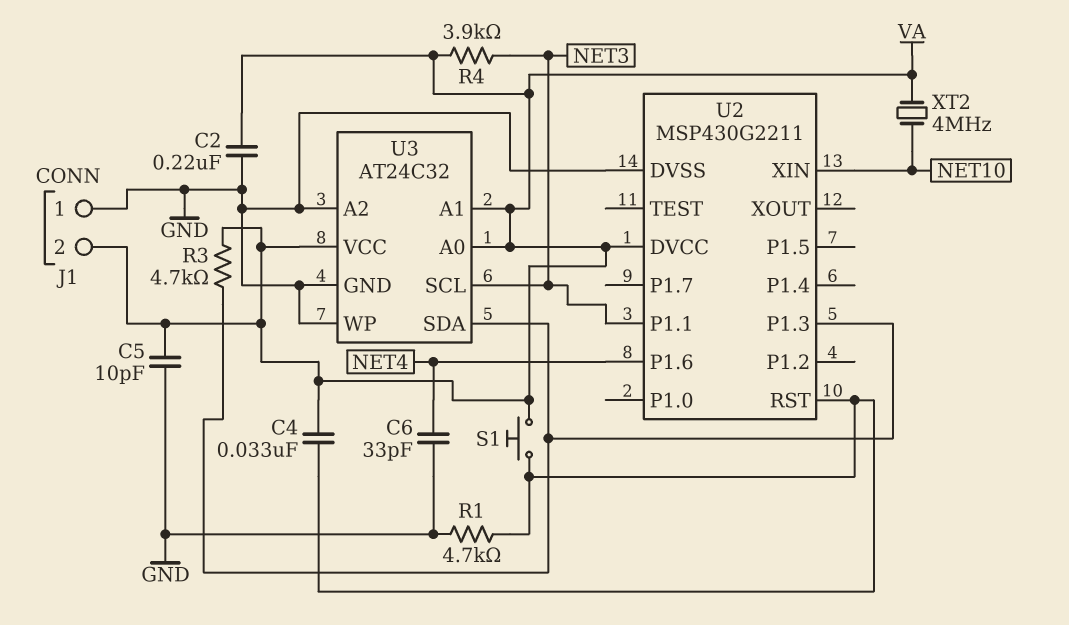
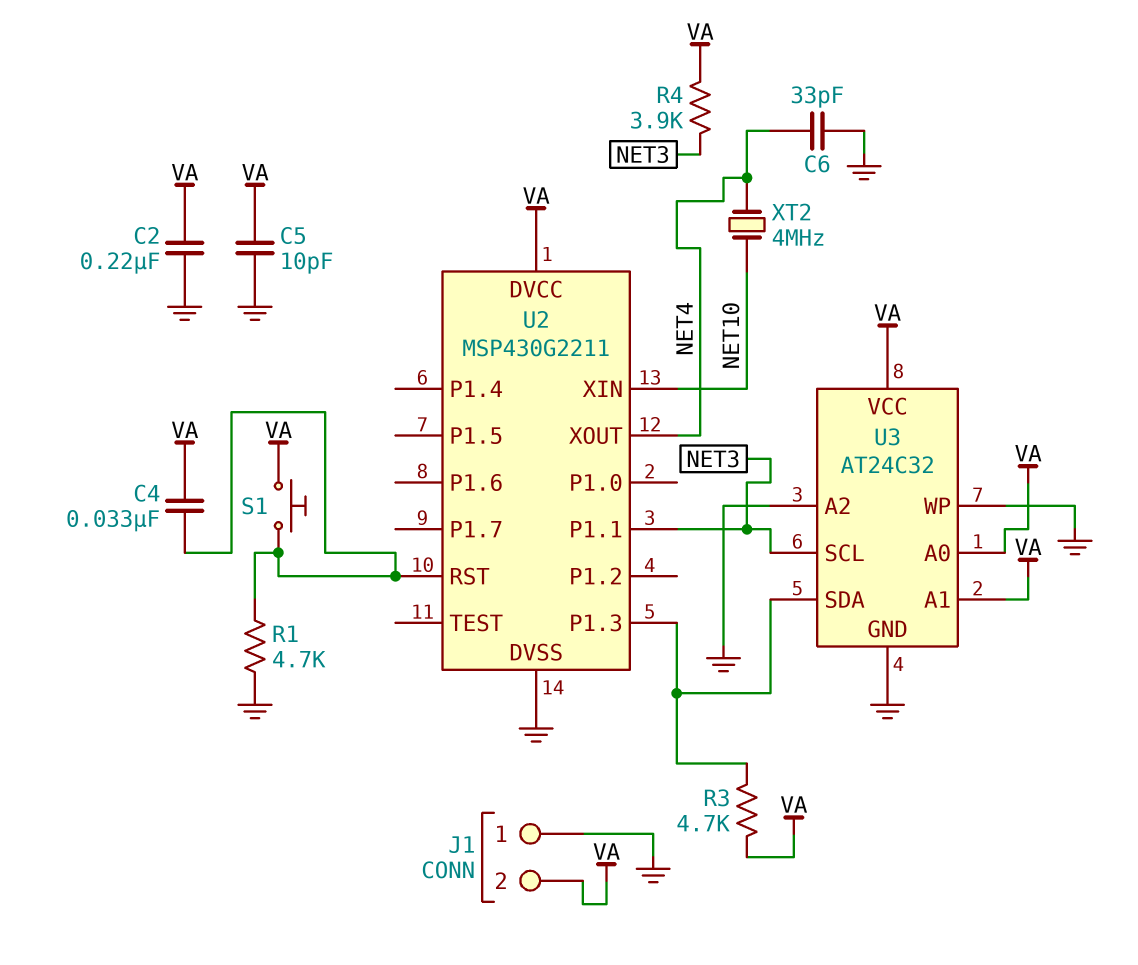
U2 pin P1.6: NET4 -> none
U2 pin XOUT: none -> NET4
XT2: 4MHz (NET10, VA) -> 4MHz (NET4, NET10)

